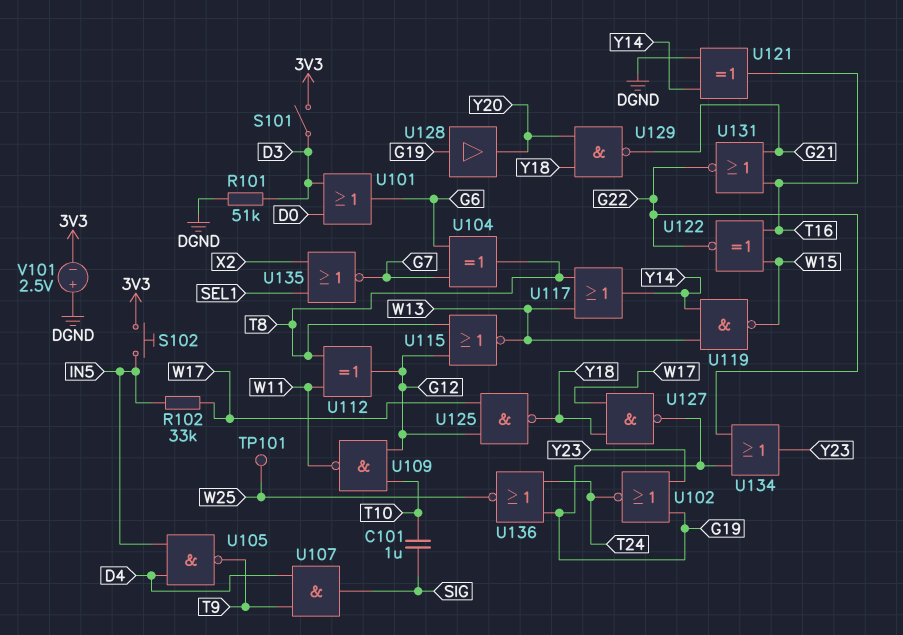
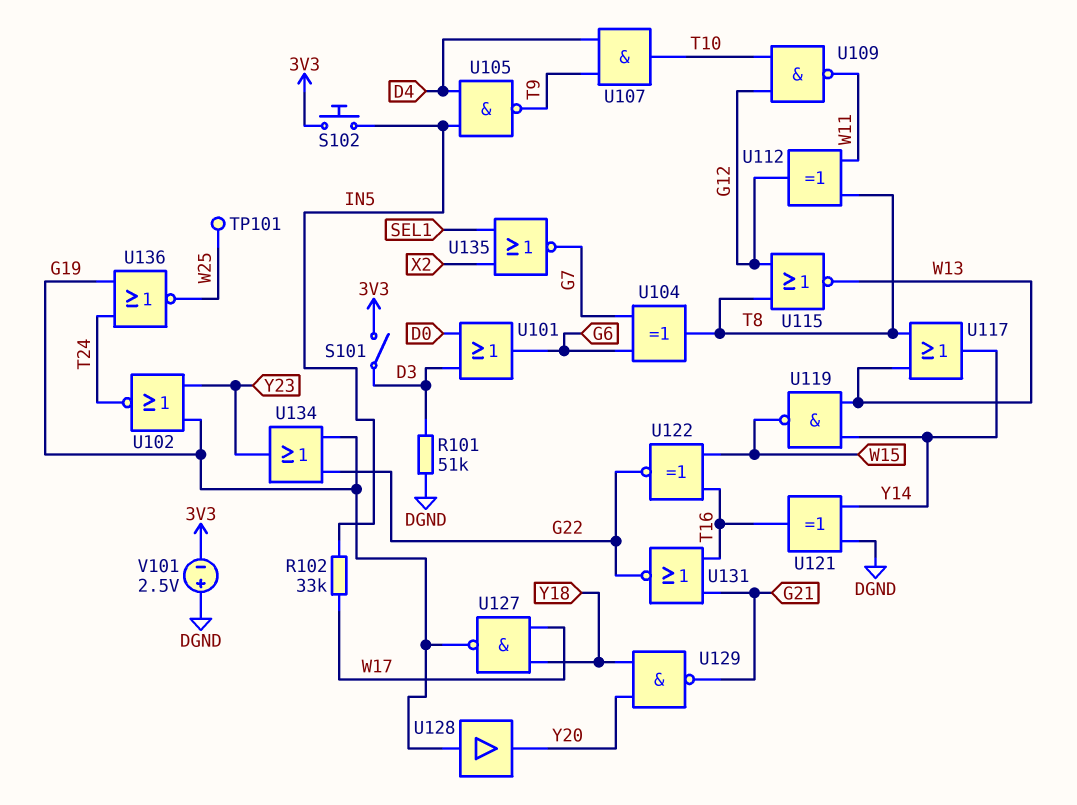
C101: 1uF (SIG, T10) -> none
U107: AND (in D4, in T9, out SIG) -> AND (in D4, in T9, out T10)
U125: NAND (in G12, in W17, out Y18) -> none

